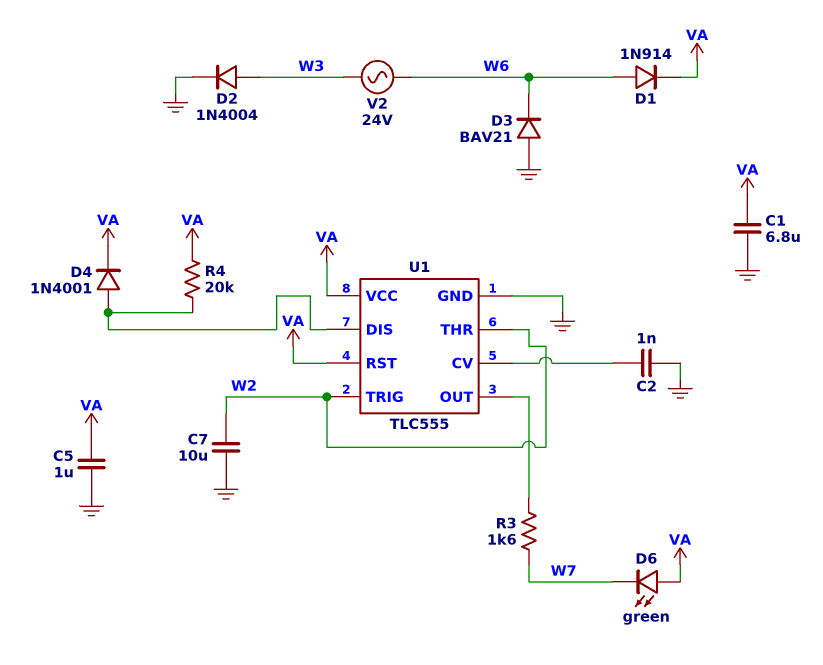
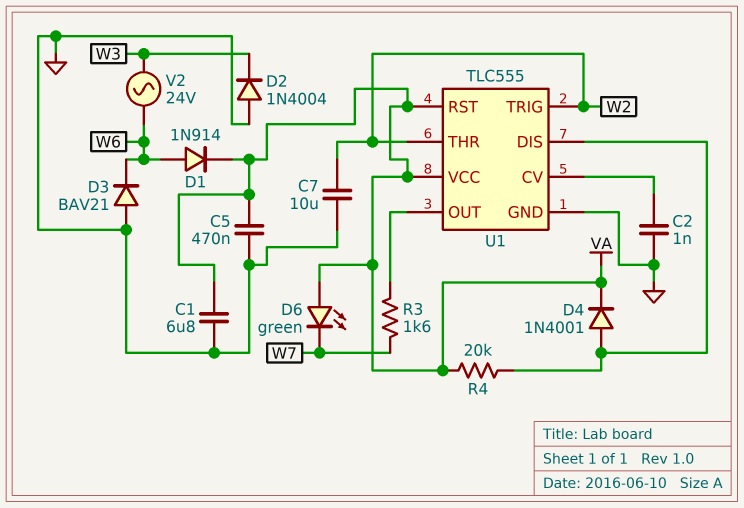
C5: 1uF (GND, VA) -> 470nF (GND, VA)
D2: diode 1N4004 (A W3, K GND) -> diode 1N4004 (A GND, K W3)

